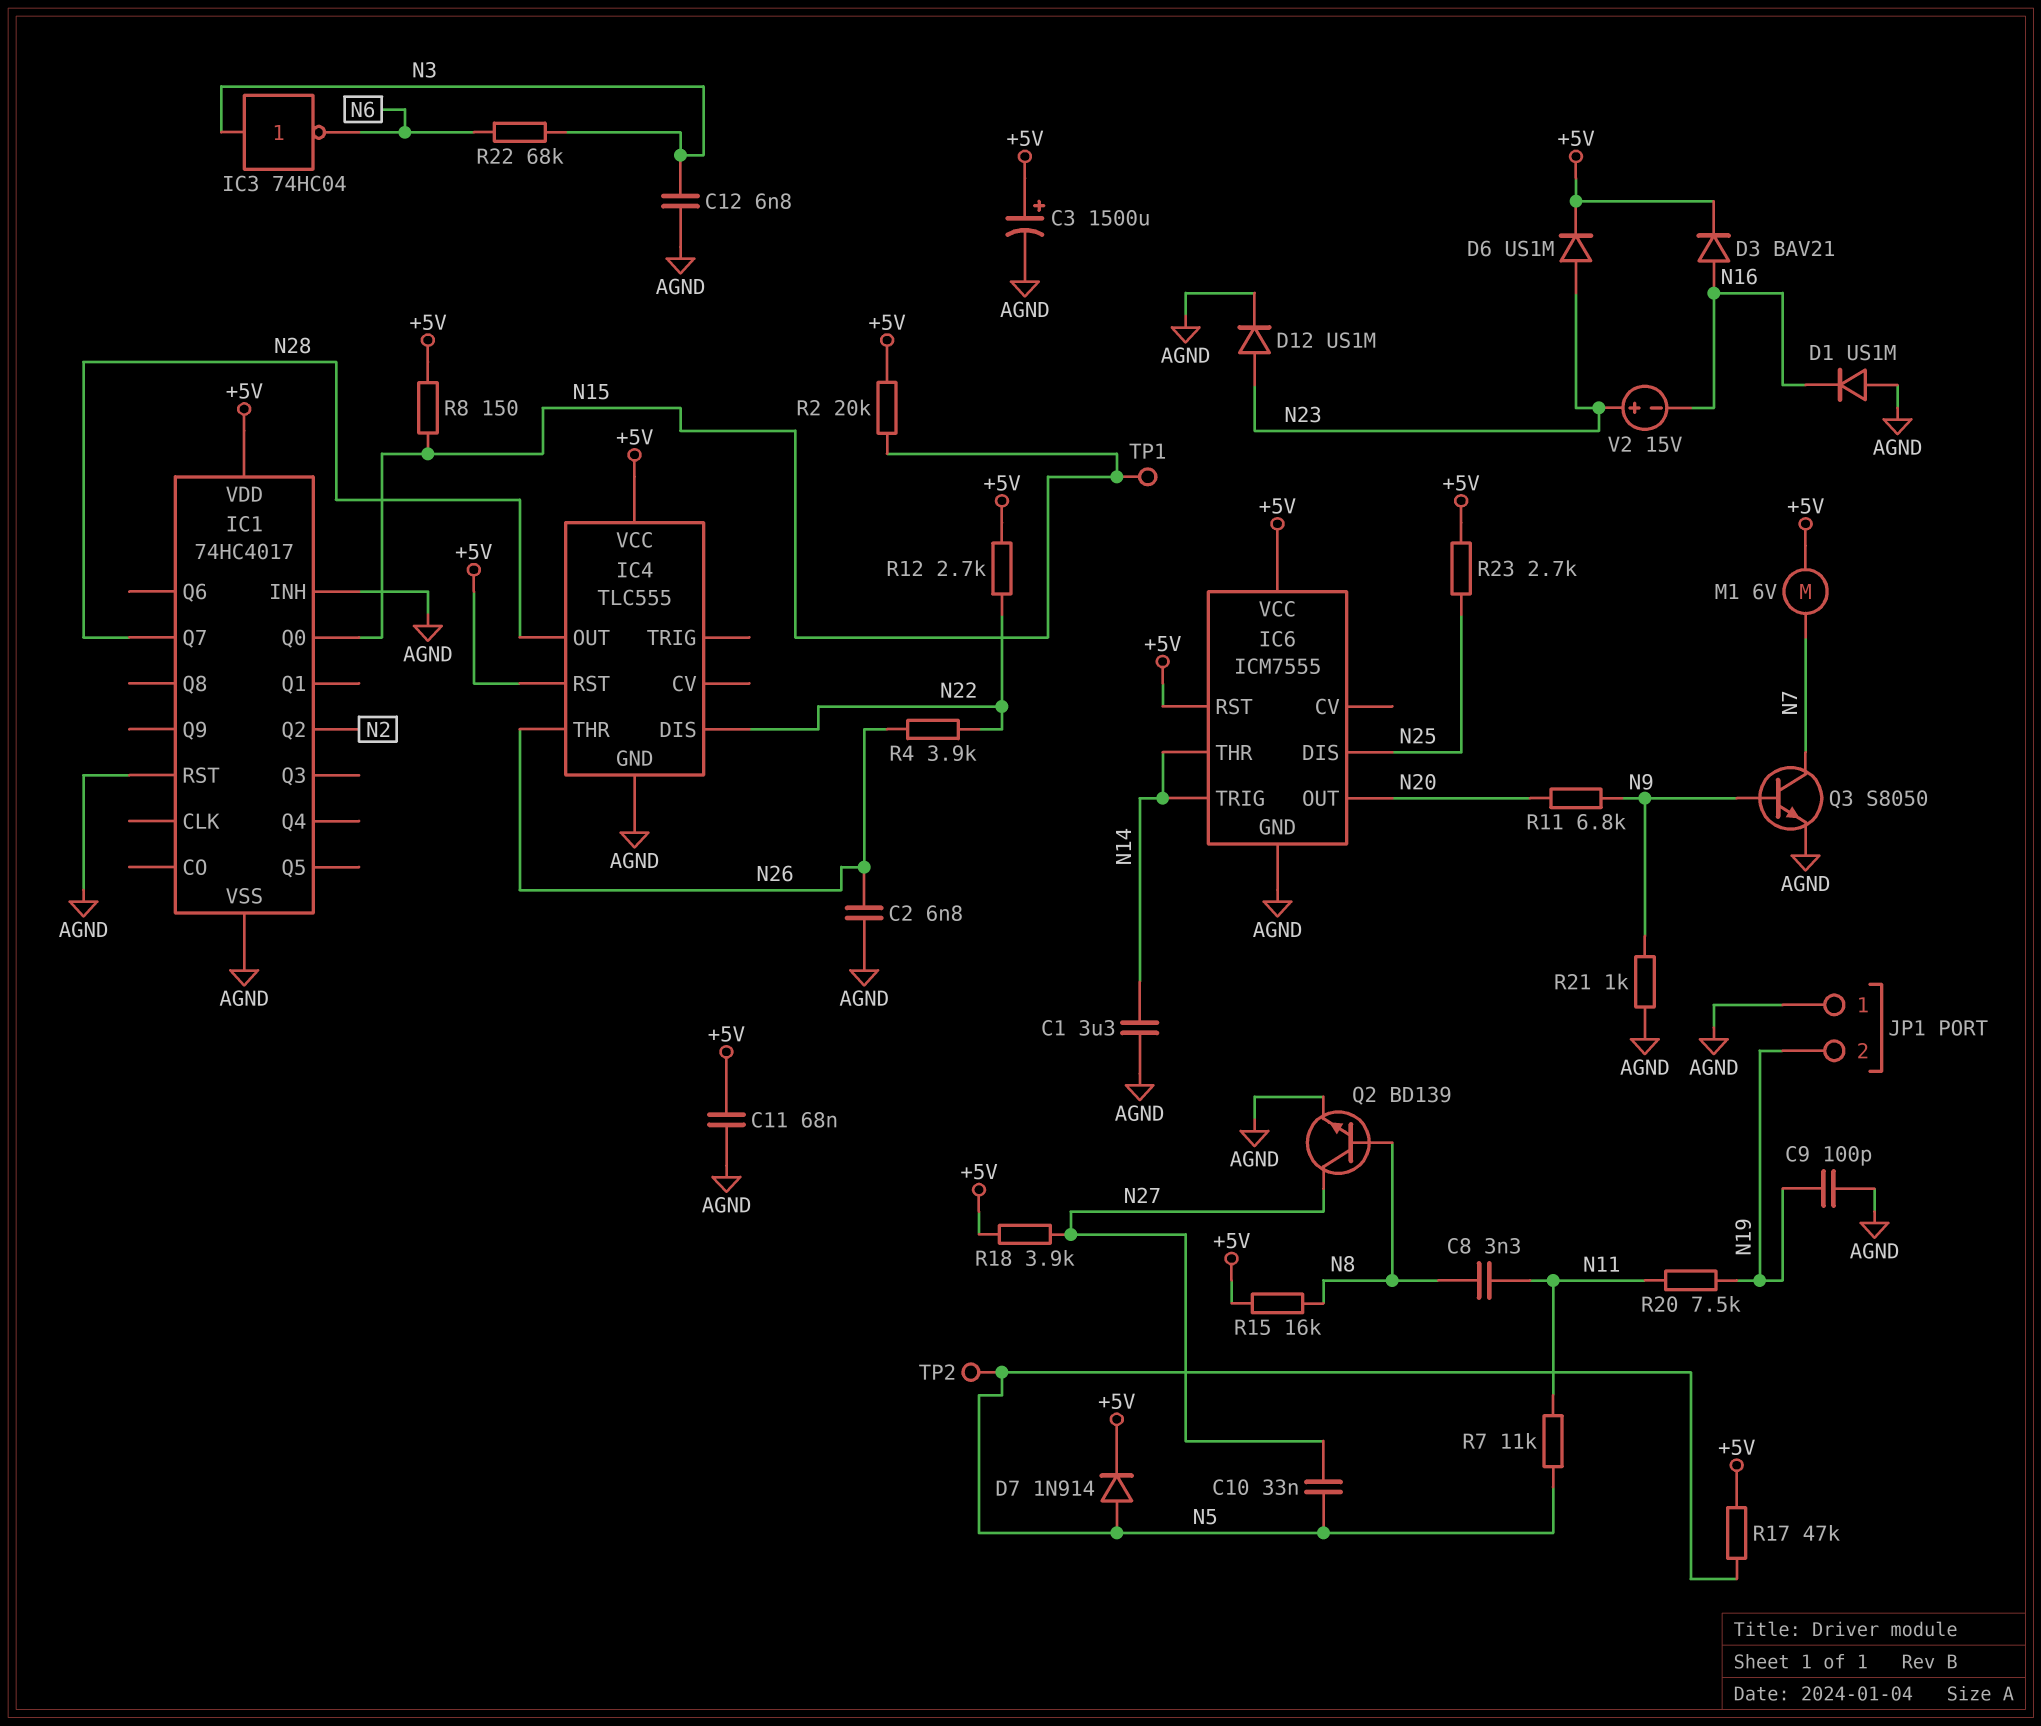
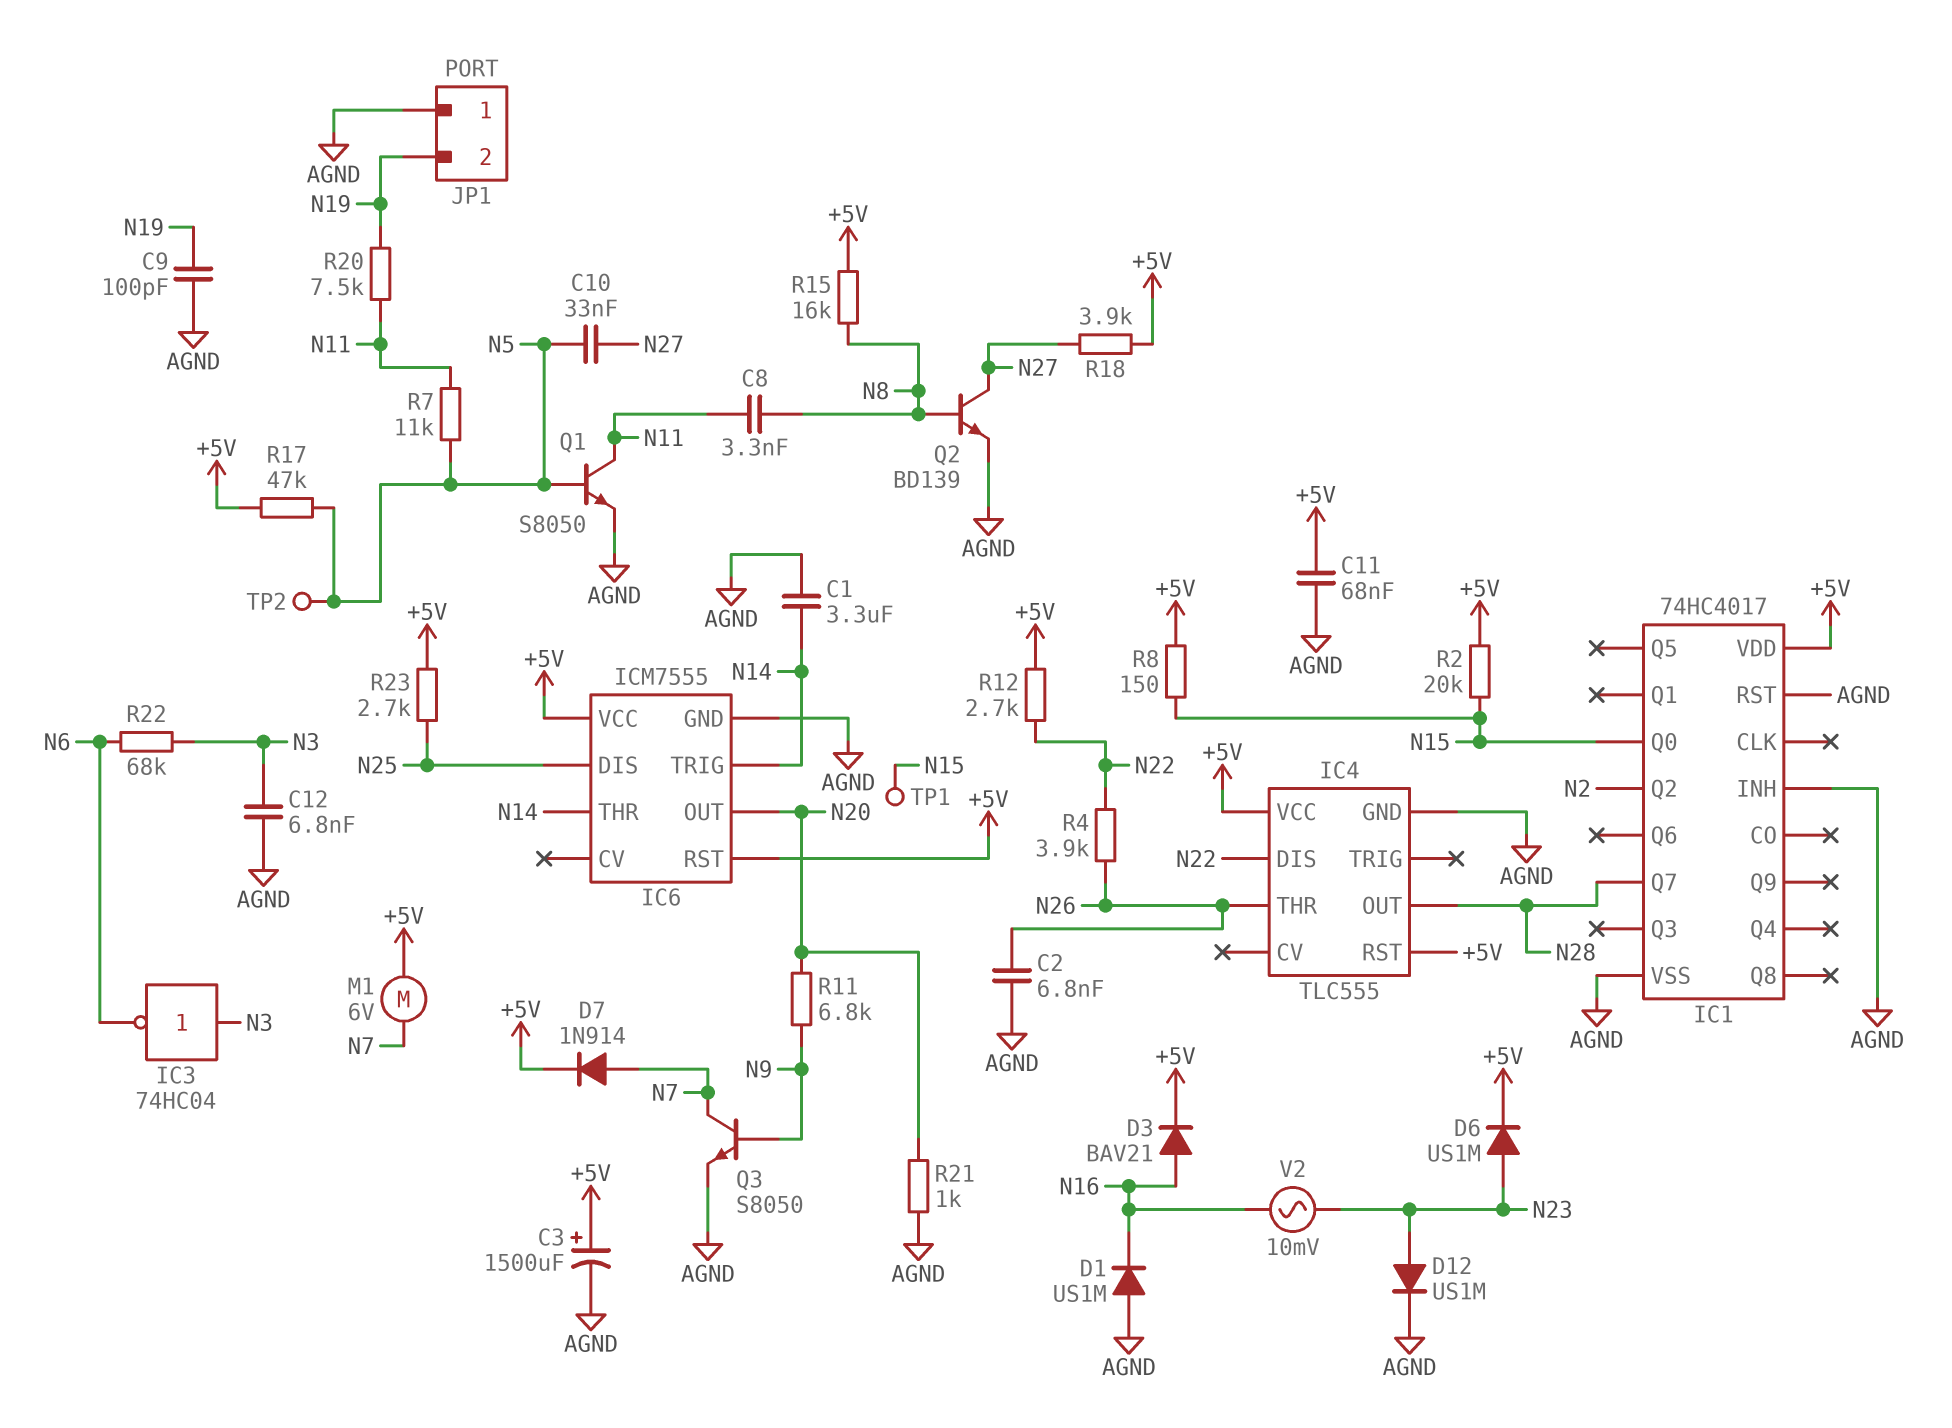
D7: diode 1N914 (A N5, K +5V) -> diode 1N914 (A N7, K +5V)
Q1: none -> NPN S8050 (B N5, C N11, E AGND)
R21: 1k (AGND, N9) -> 1k (AGND, N20)
V2: 15V (plus N23, minus N16) -> AC 10mV (N16, N23)

